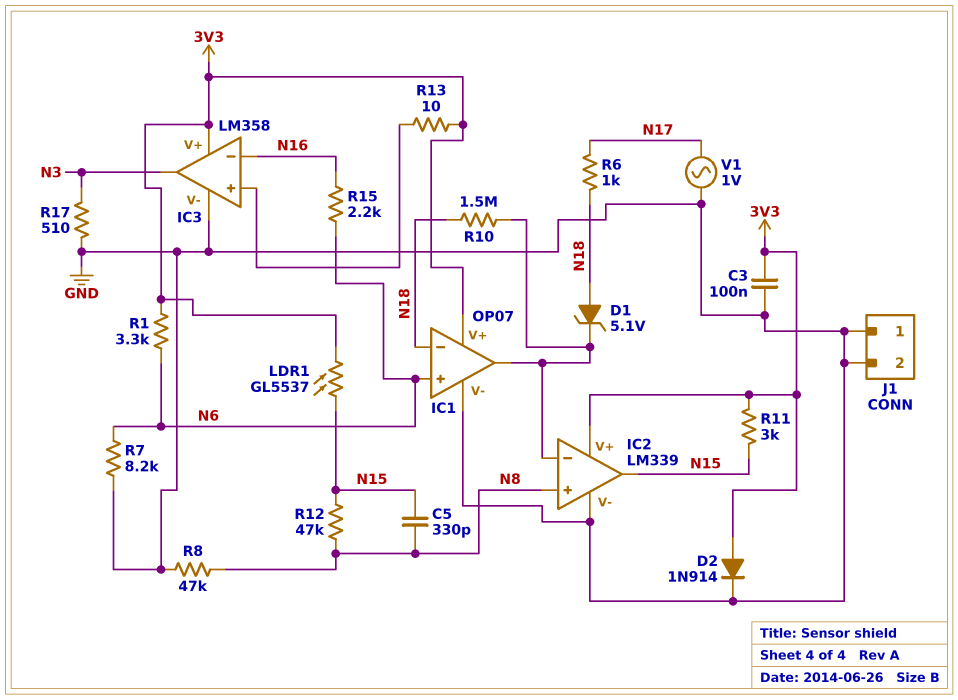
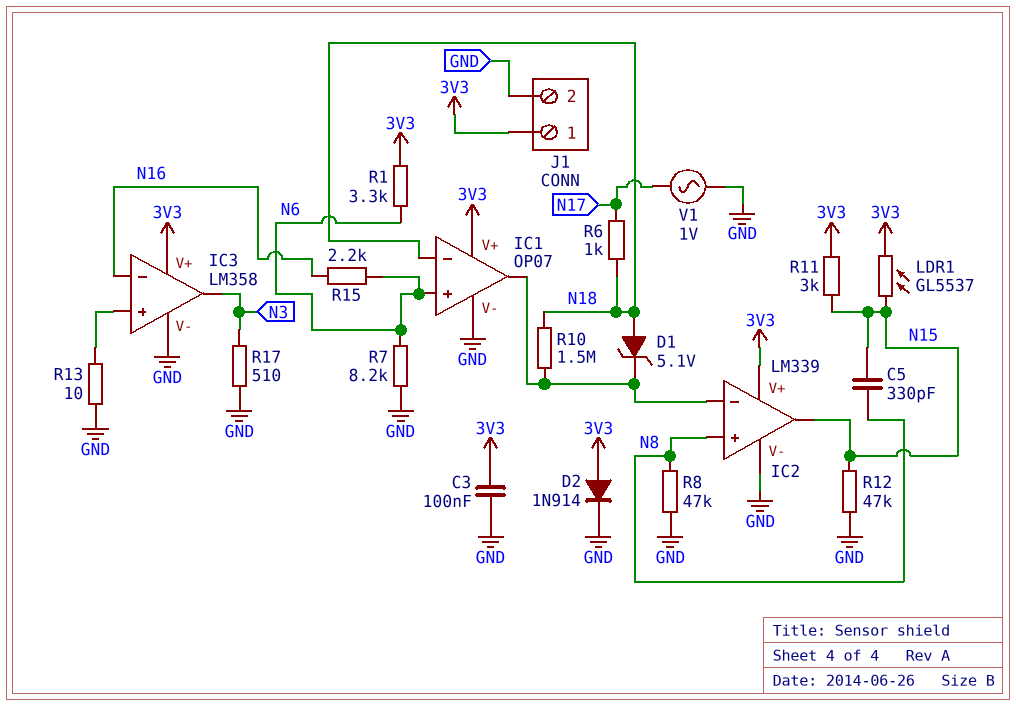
J1 pin 1: GND -> 3V3
R12: 47k (N8, N15) -> 47k (GND, N15)
R13: 10 (3V3, IC3/in+) -> 10 (GND, IC3/in+)

